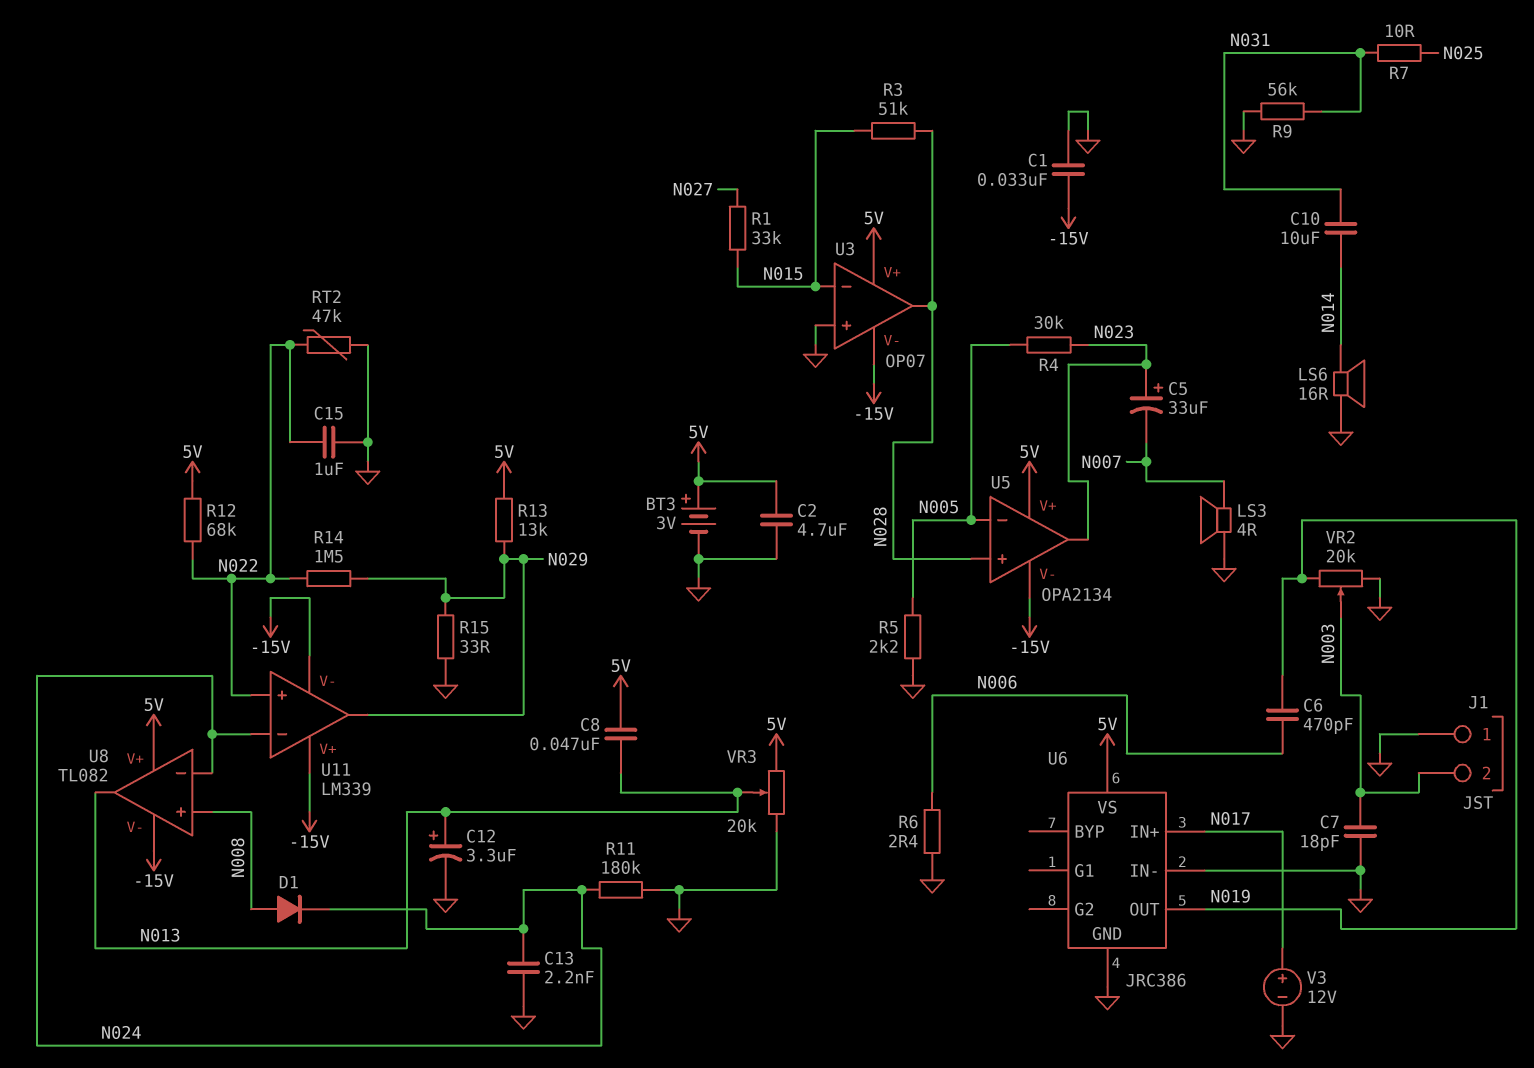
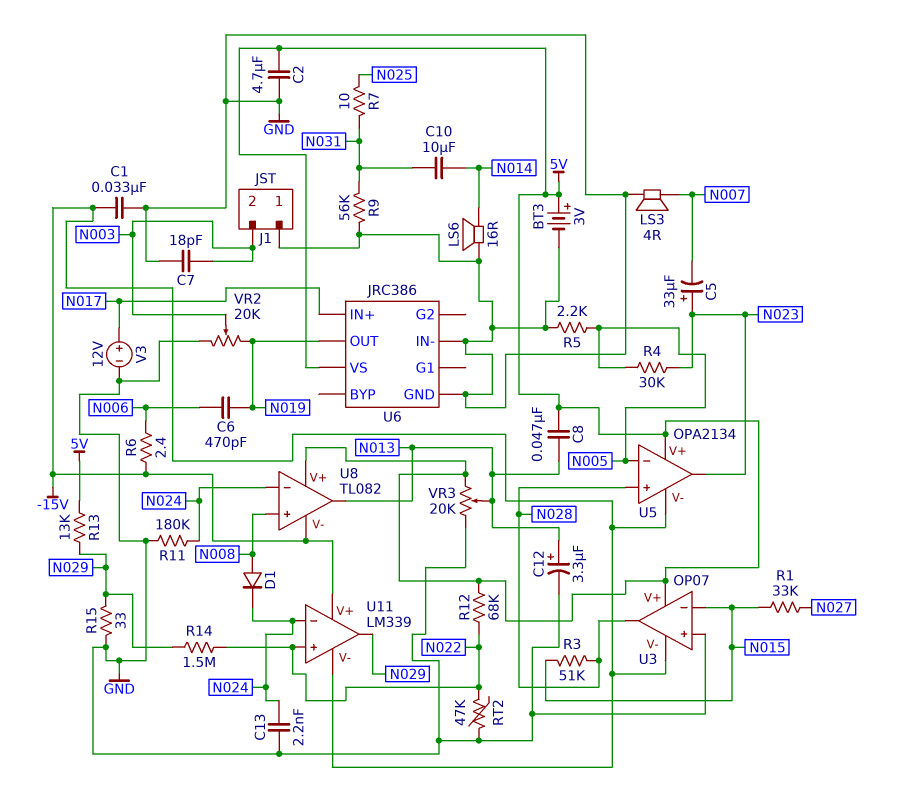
C15: 1uF (GND, N022) -> none
R6: 2.4 (GND, N006) -> 2.4 (-15V, N006)

